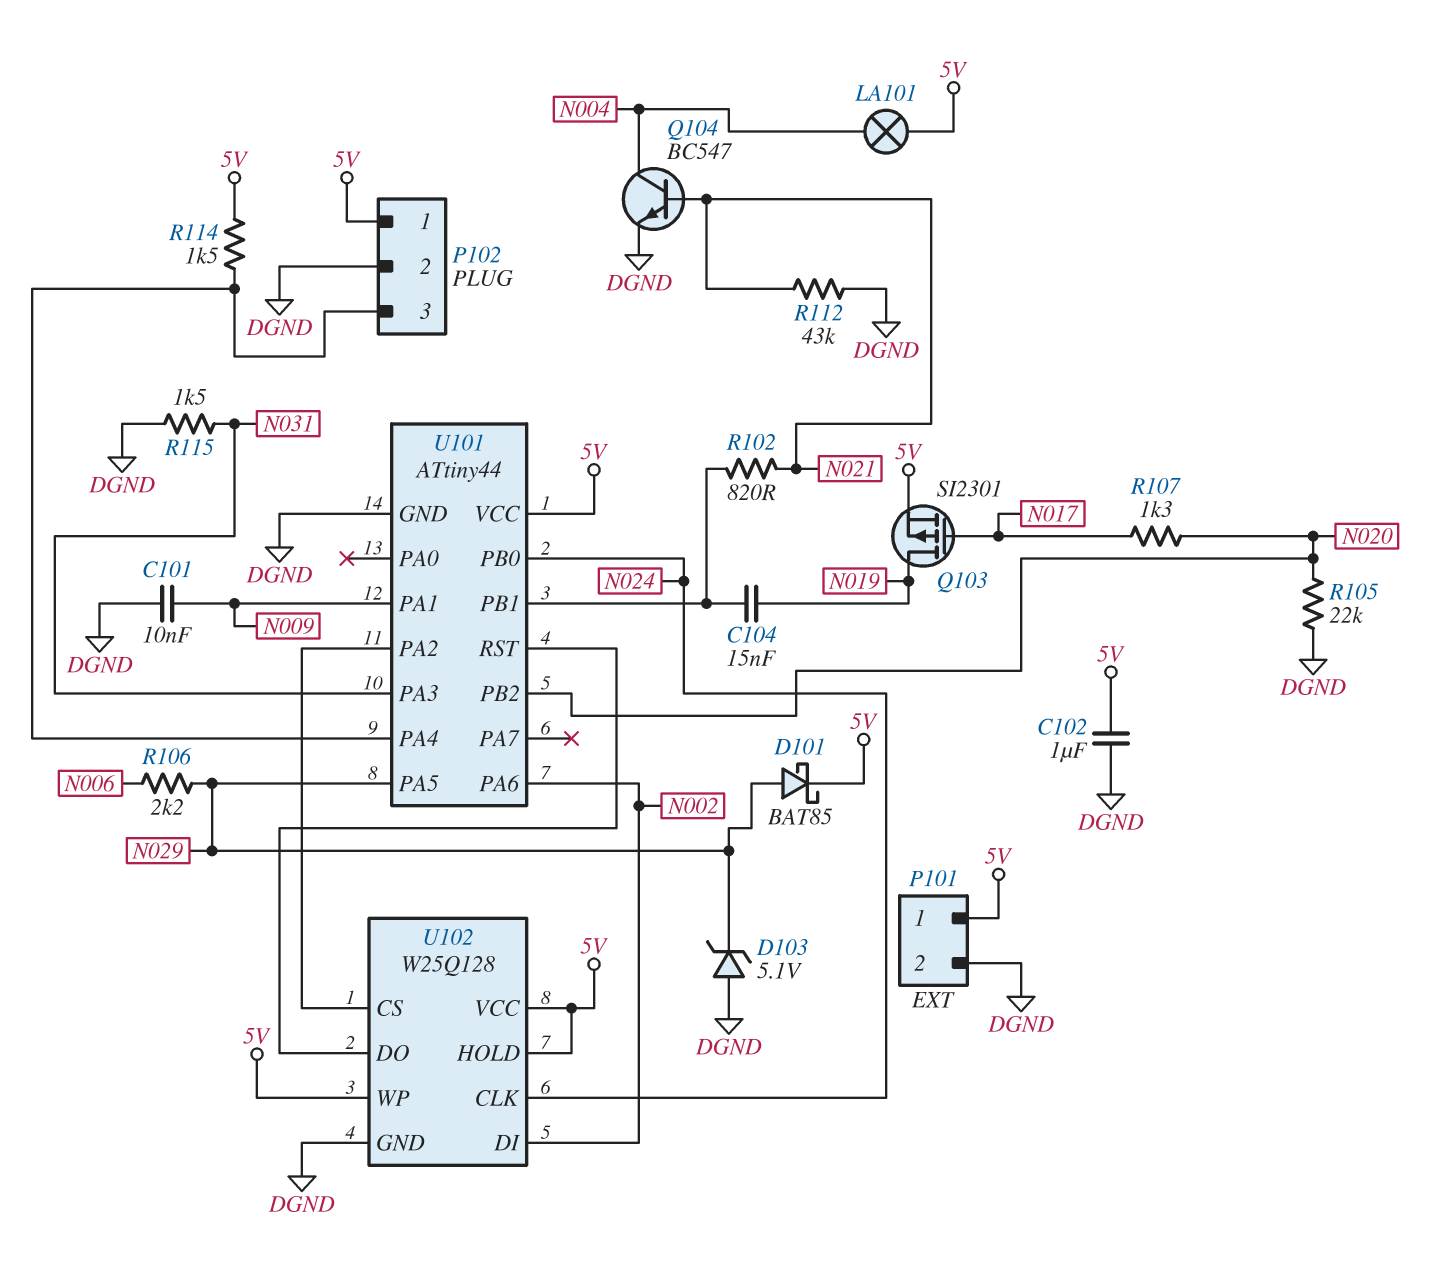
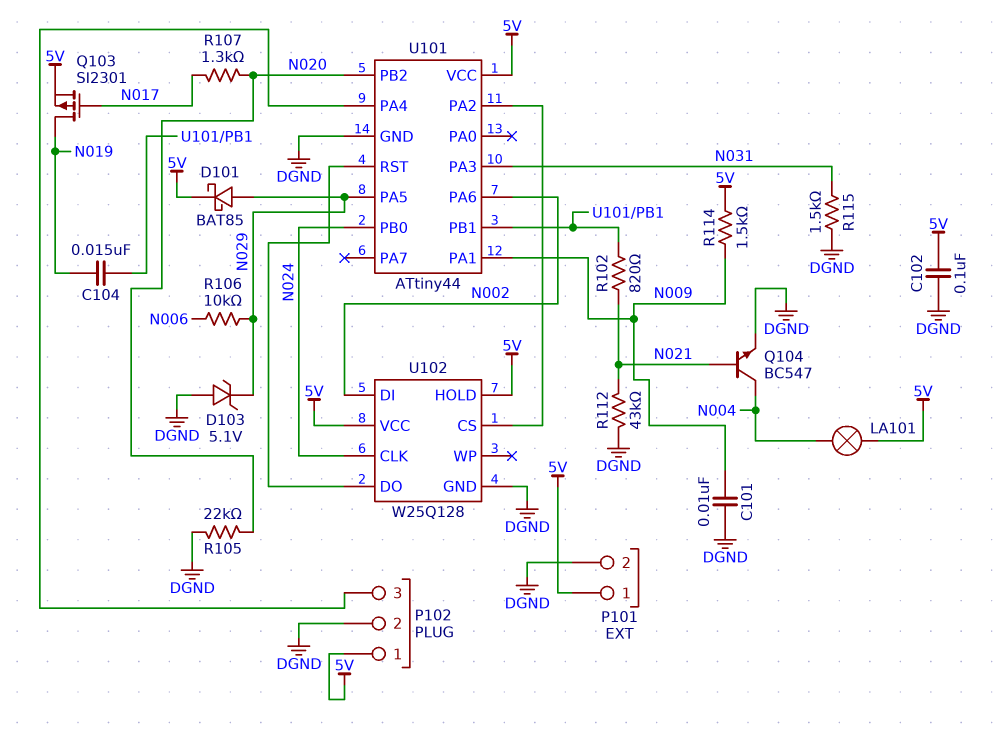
C102: 1uF (5V, DGND) -> 100nF (5V, DGND)
R106: 2.2k (N006, N029) -> 10k (N006, N029)
R114: 1.5k (5V, P102/3) -> 1.5k (5V, N009)
U102 pin WP: 5V -> none

